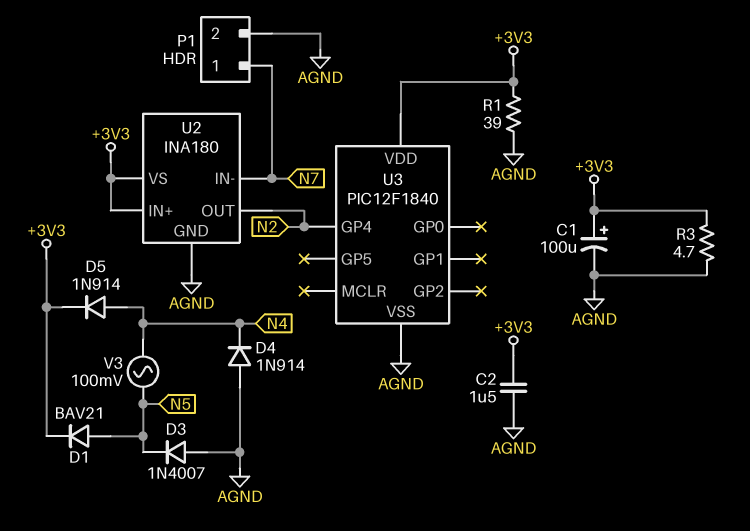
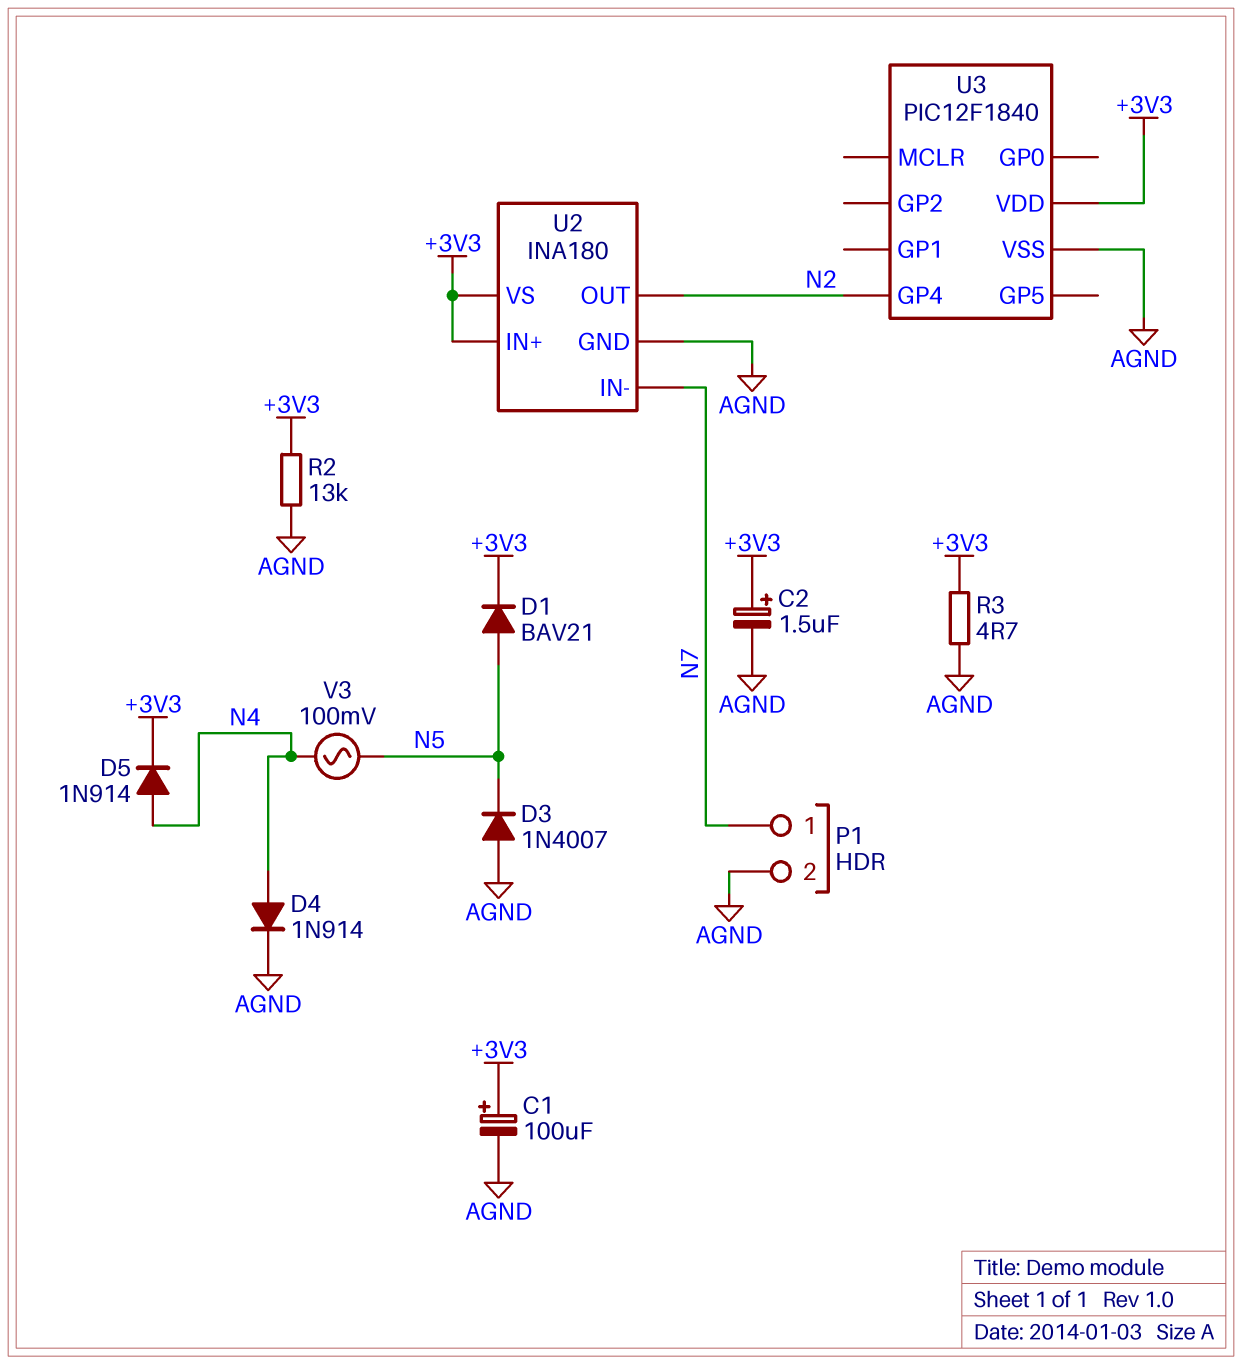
C2: 1.5uF (+3V3, AGND) -> 1.5uF (plus +3V3, minus AGND)
D4: diode 1N914 (A AGND, K N4) -> diode 1N914 (A N4, K AGND)
R1: 39 (+3V3, AGND) -> none
R2: none -> 13k (+3V3, AGND)

